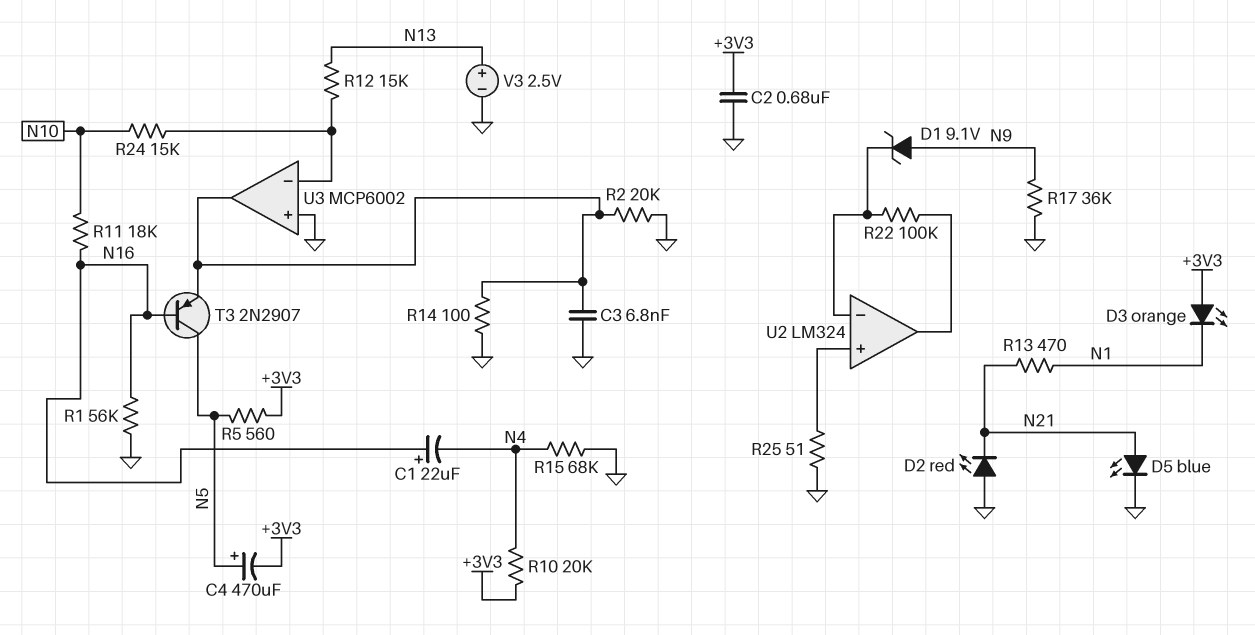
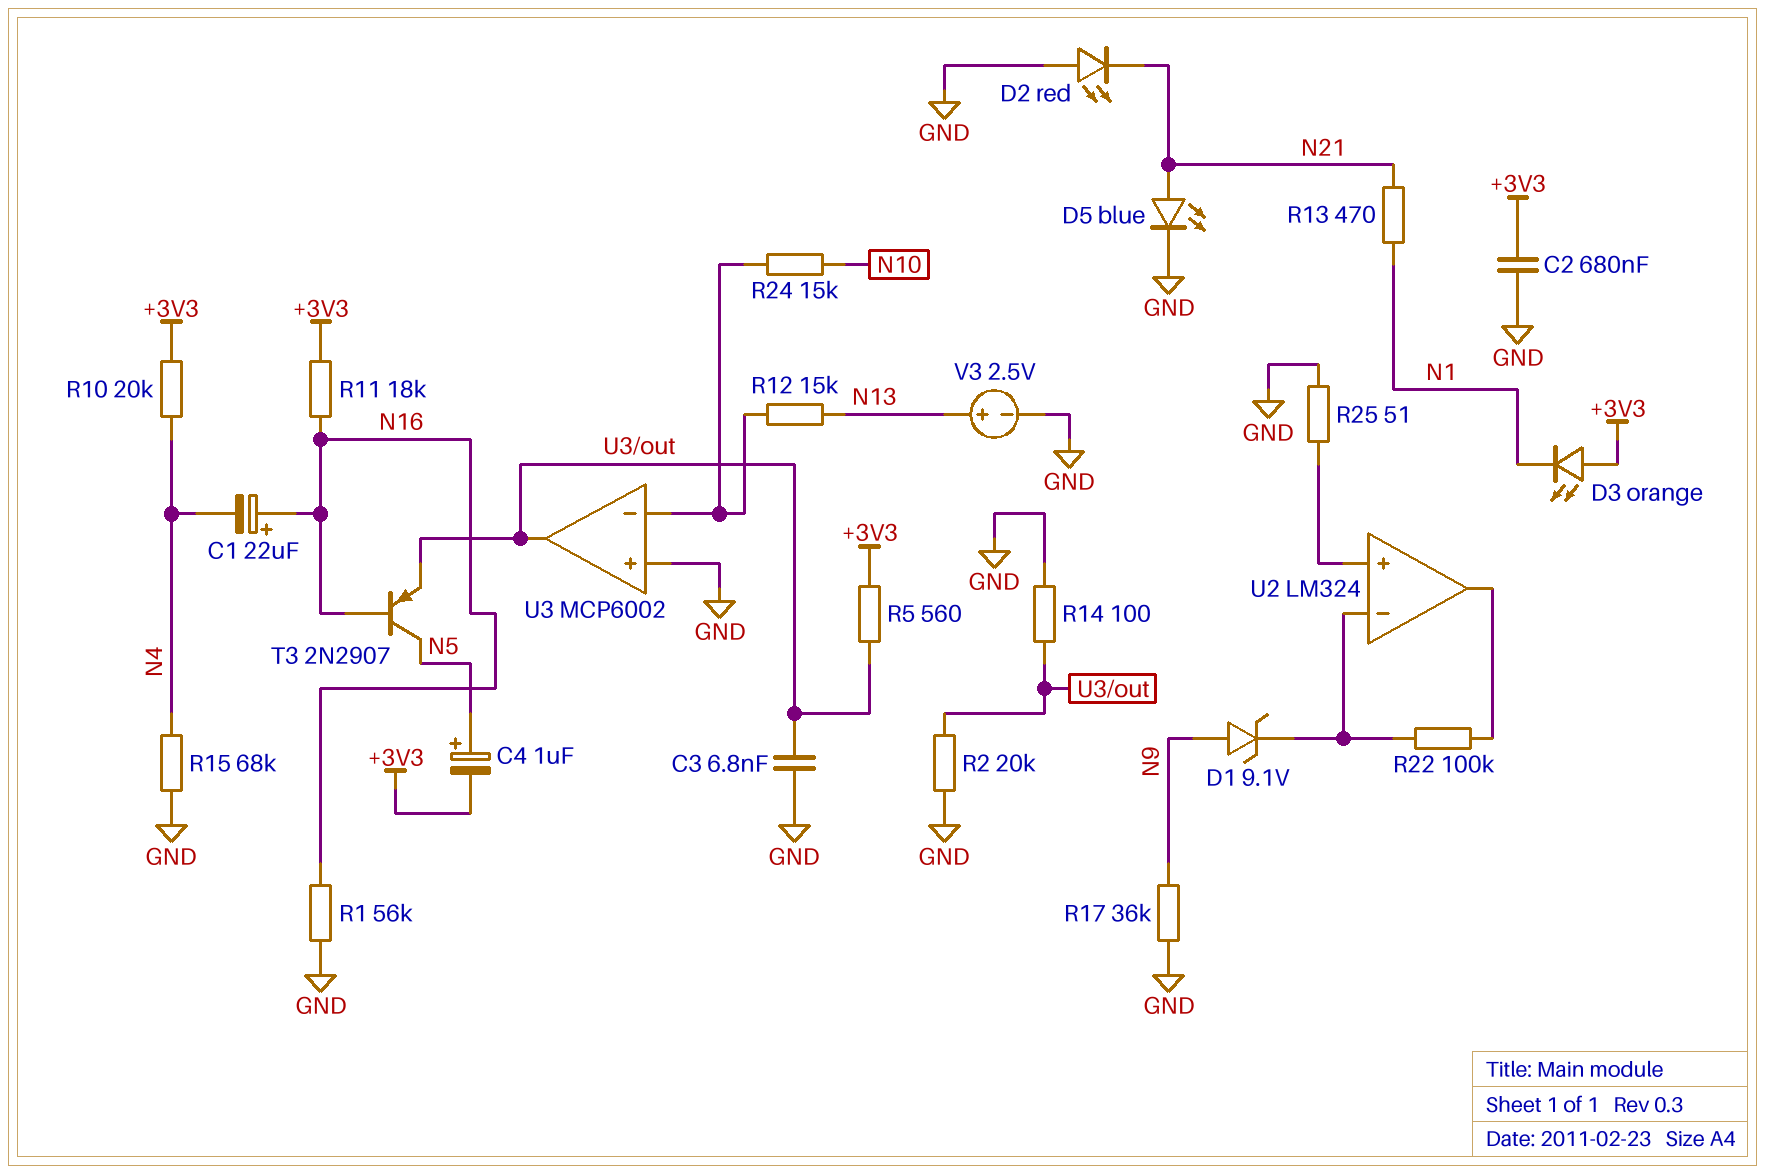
C4: 470uF (plus N5, minus +3V3) -> 1uF (plus N5, minus +3V3)
R5: 560 (+3V3, N5) -> 560 (+3V3, U3/out)
R11: 18k (N10, N16) -> 18k (+3V3, N16)

